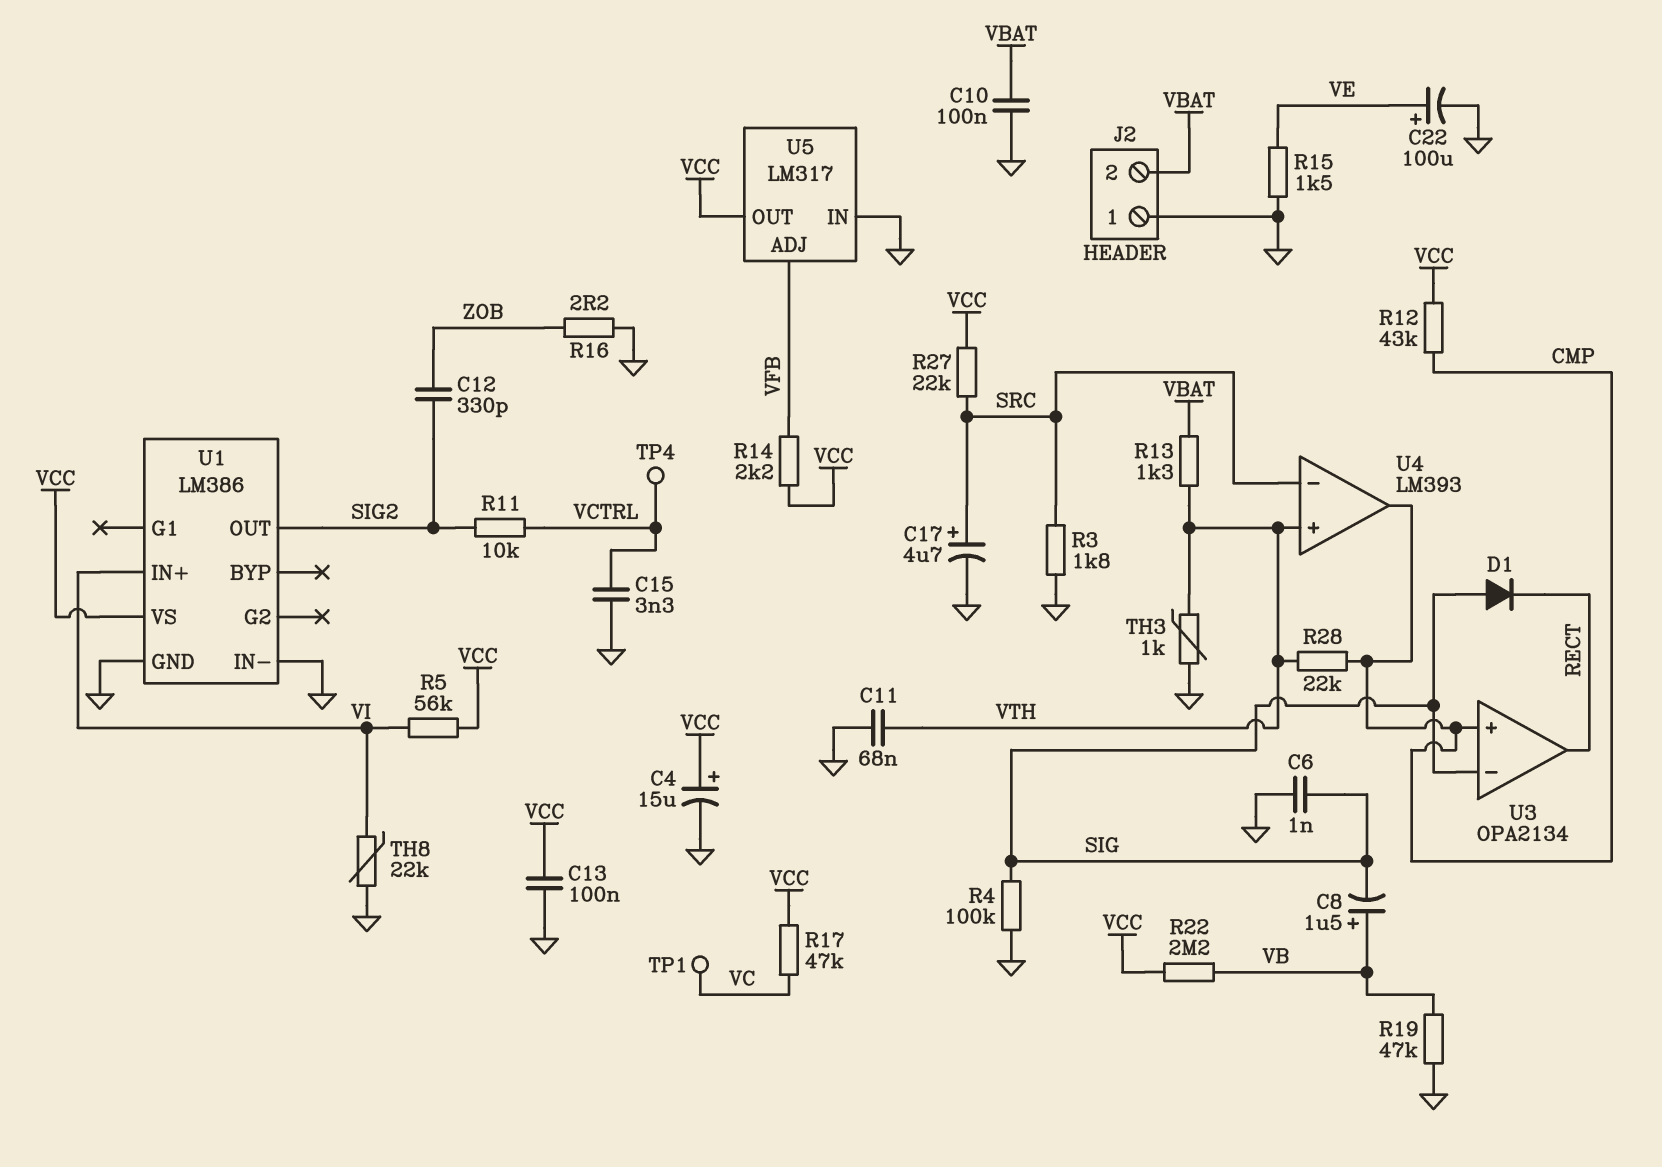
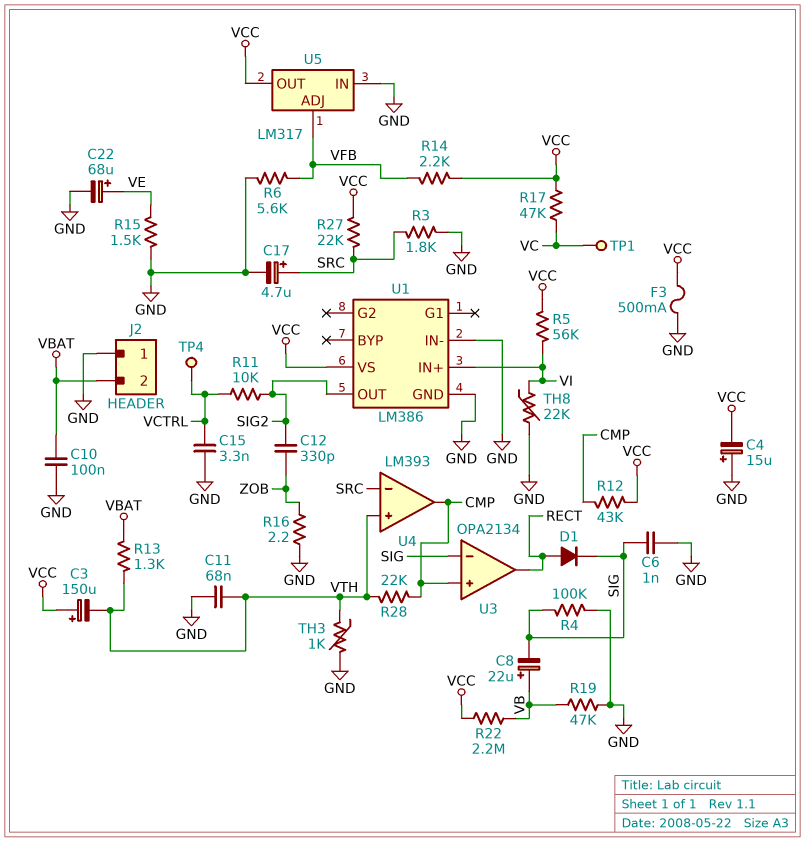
C3: none -> 150uF (plus VCC, minus VTH)
C4: 15uF (plus VCC, minus GND) -> 15uF (plus GND, minus VCC)
C8: 1.5uF (plus VB, minus SIG) -> 22uF (plus VB, minus SIG)
C13: 100nF (GND, VCC) -> none
C22: 100uF (plus VE, minus GND) -> 68uF (plus VE, minus GND)
D1: diode (A SIG, K RECT) -> diode (A RECT, K SIG)
F3: none -> 500mA (GND, VCC)
R6: none -> 5.6k (GND, VFB)

